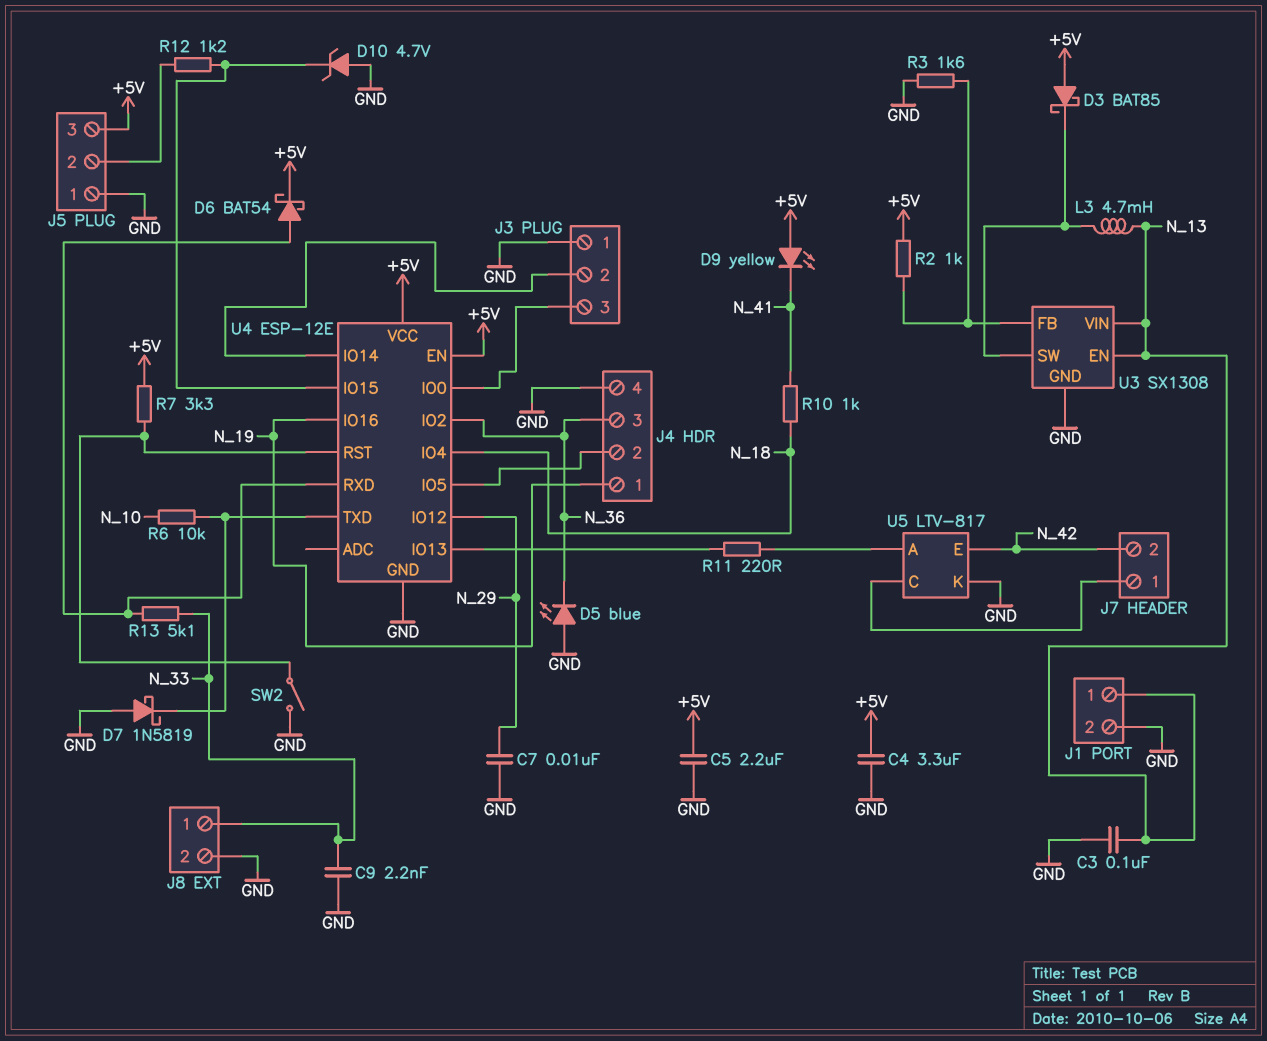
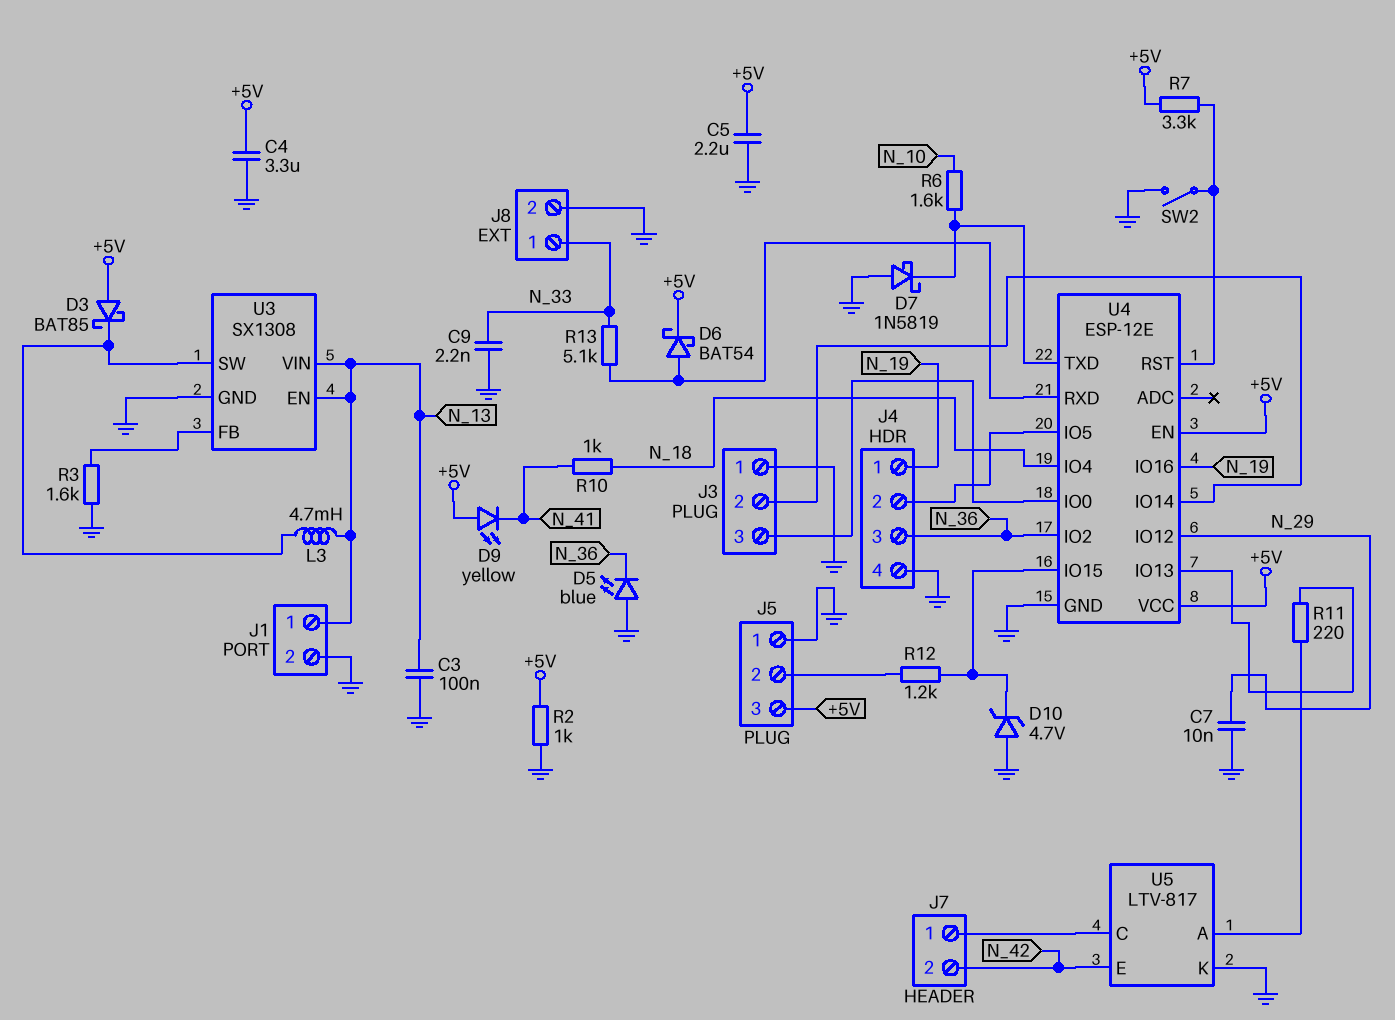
R2: 1k (+5V, U3/FB) -> 1k (+5V, GND)
R6: 10k (N_10, U4/TXD) -> 1.6k (N_10, U4/TXD)

